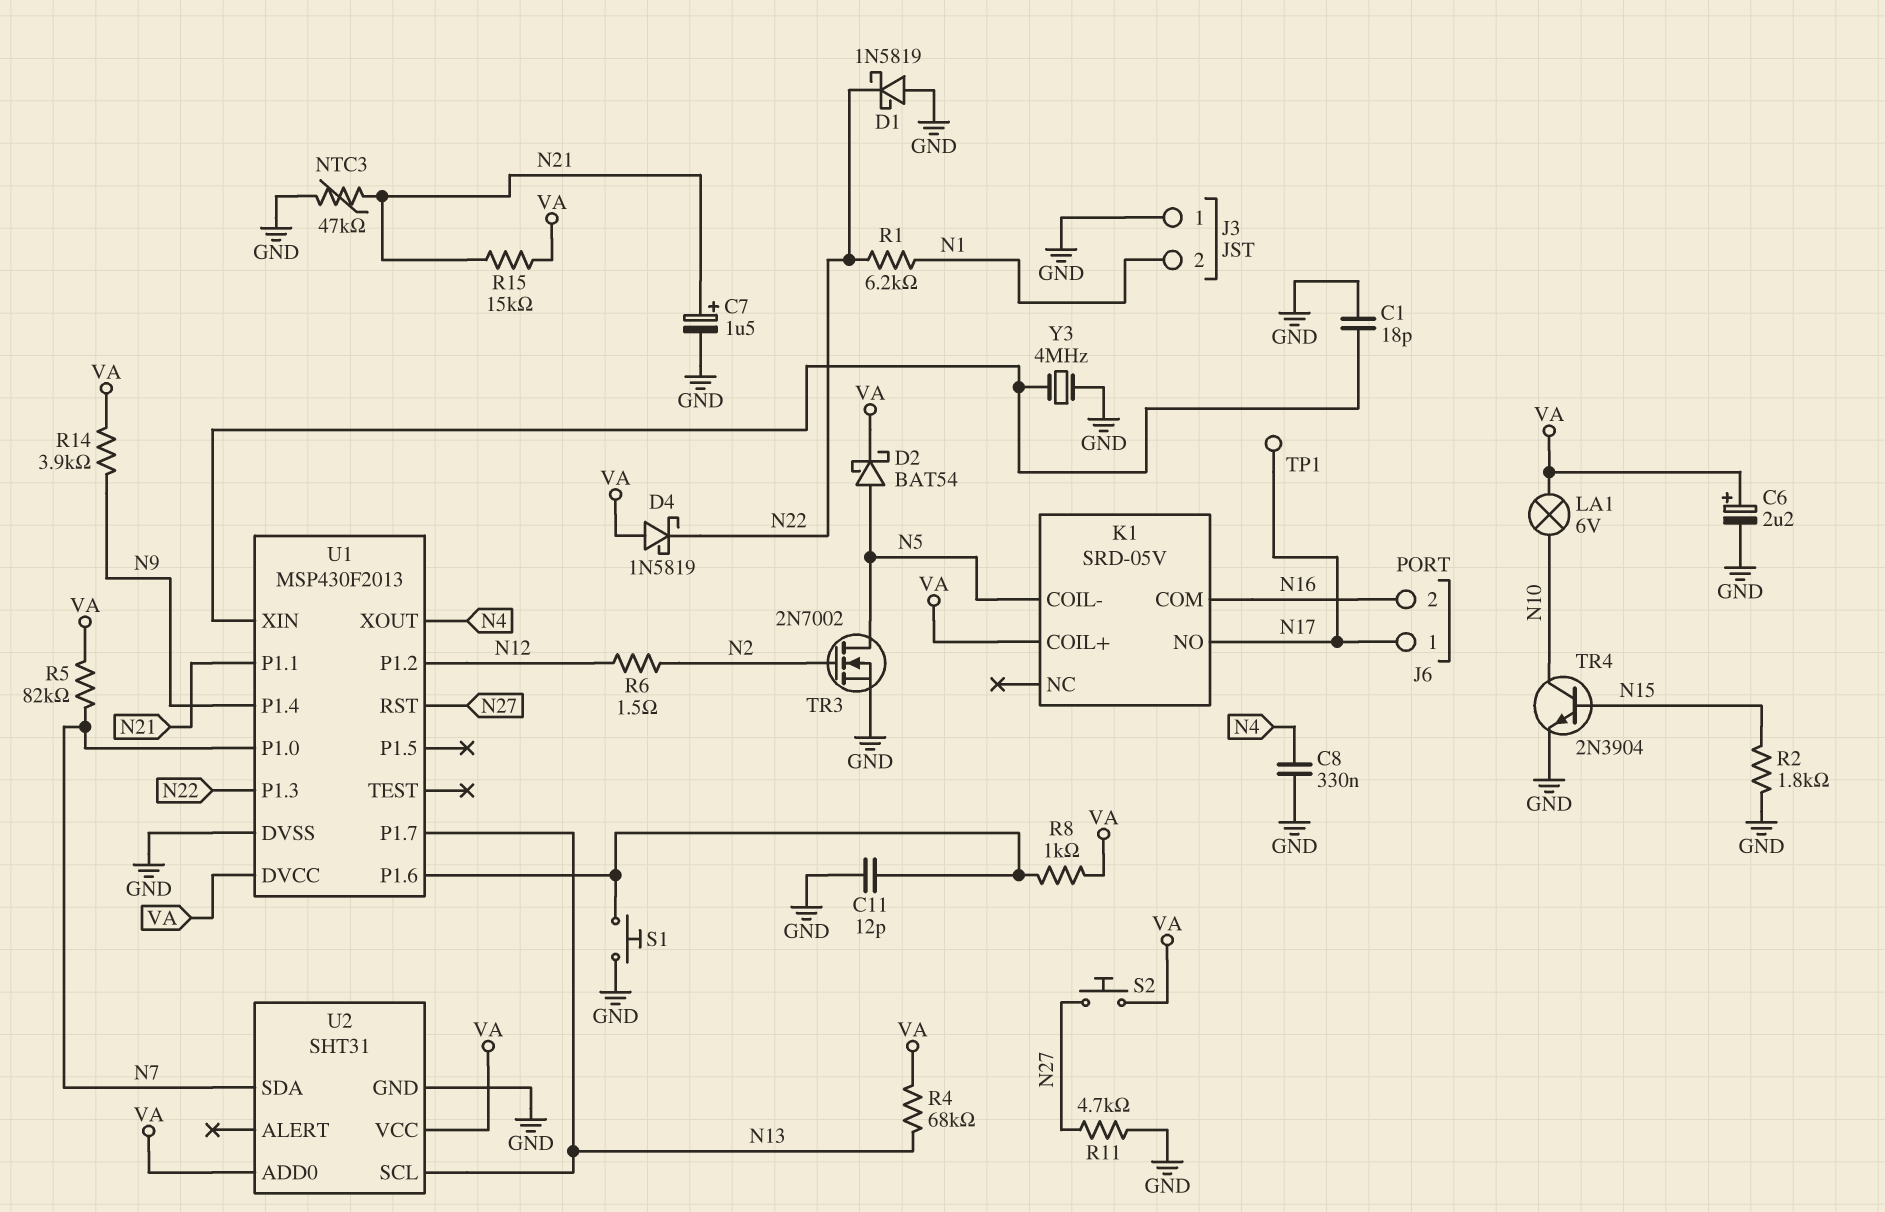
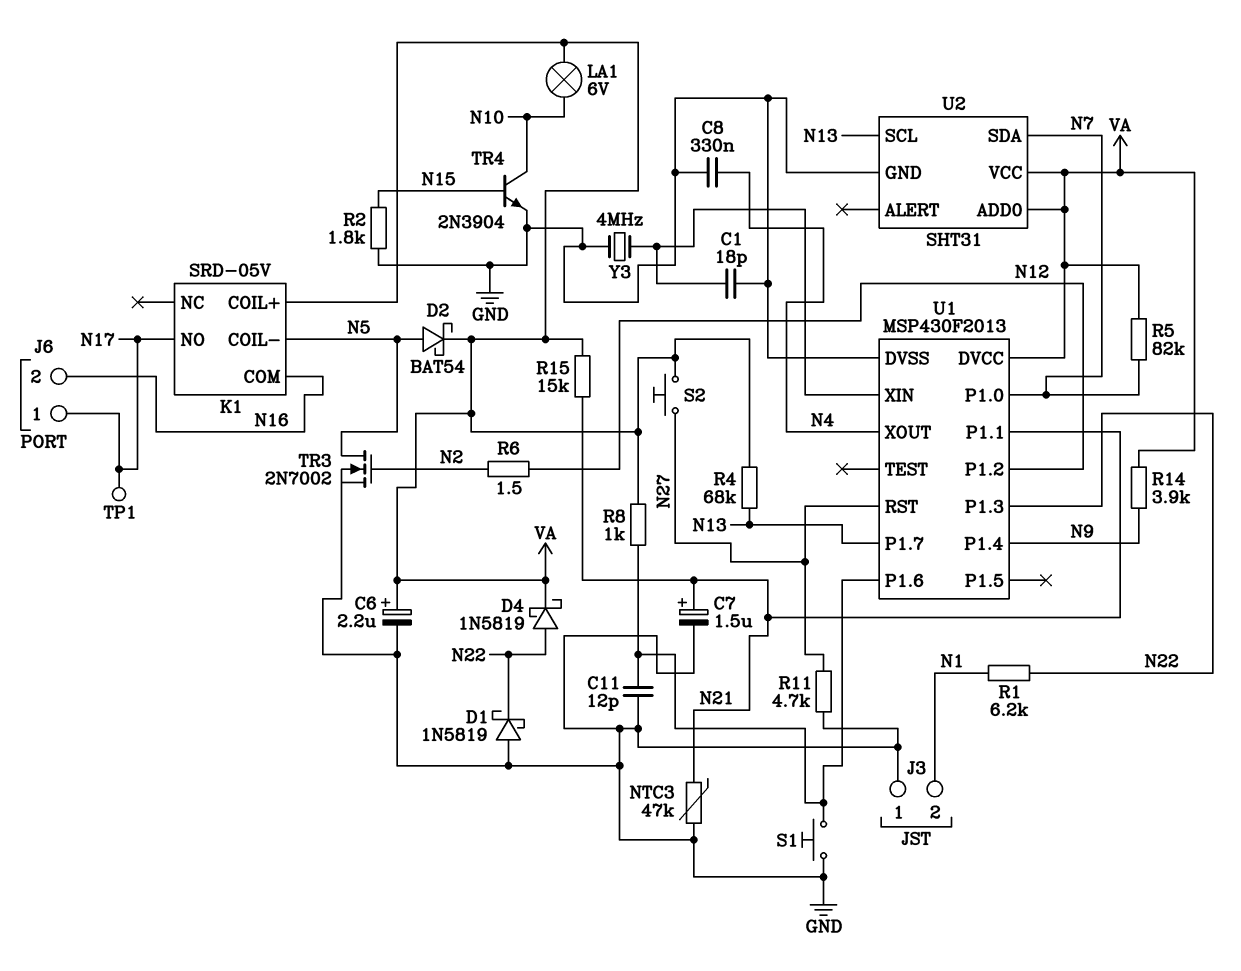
D4: schottky 1N5819 (A VA, K N22) -> schottky 1N5819 (A N22, K VA)

